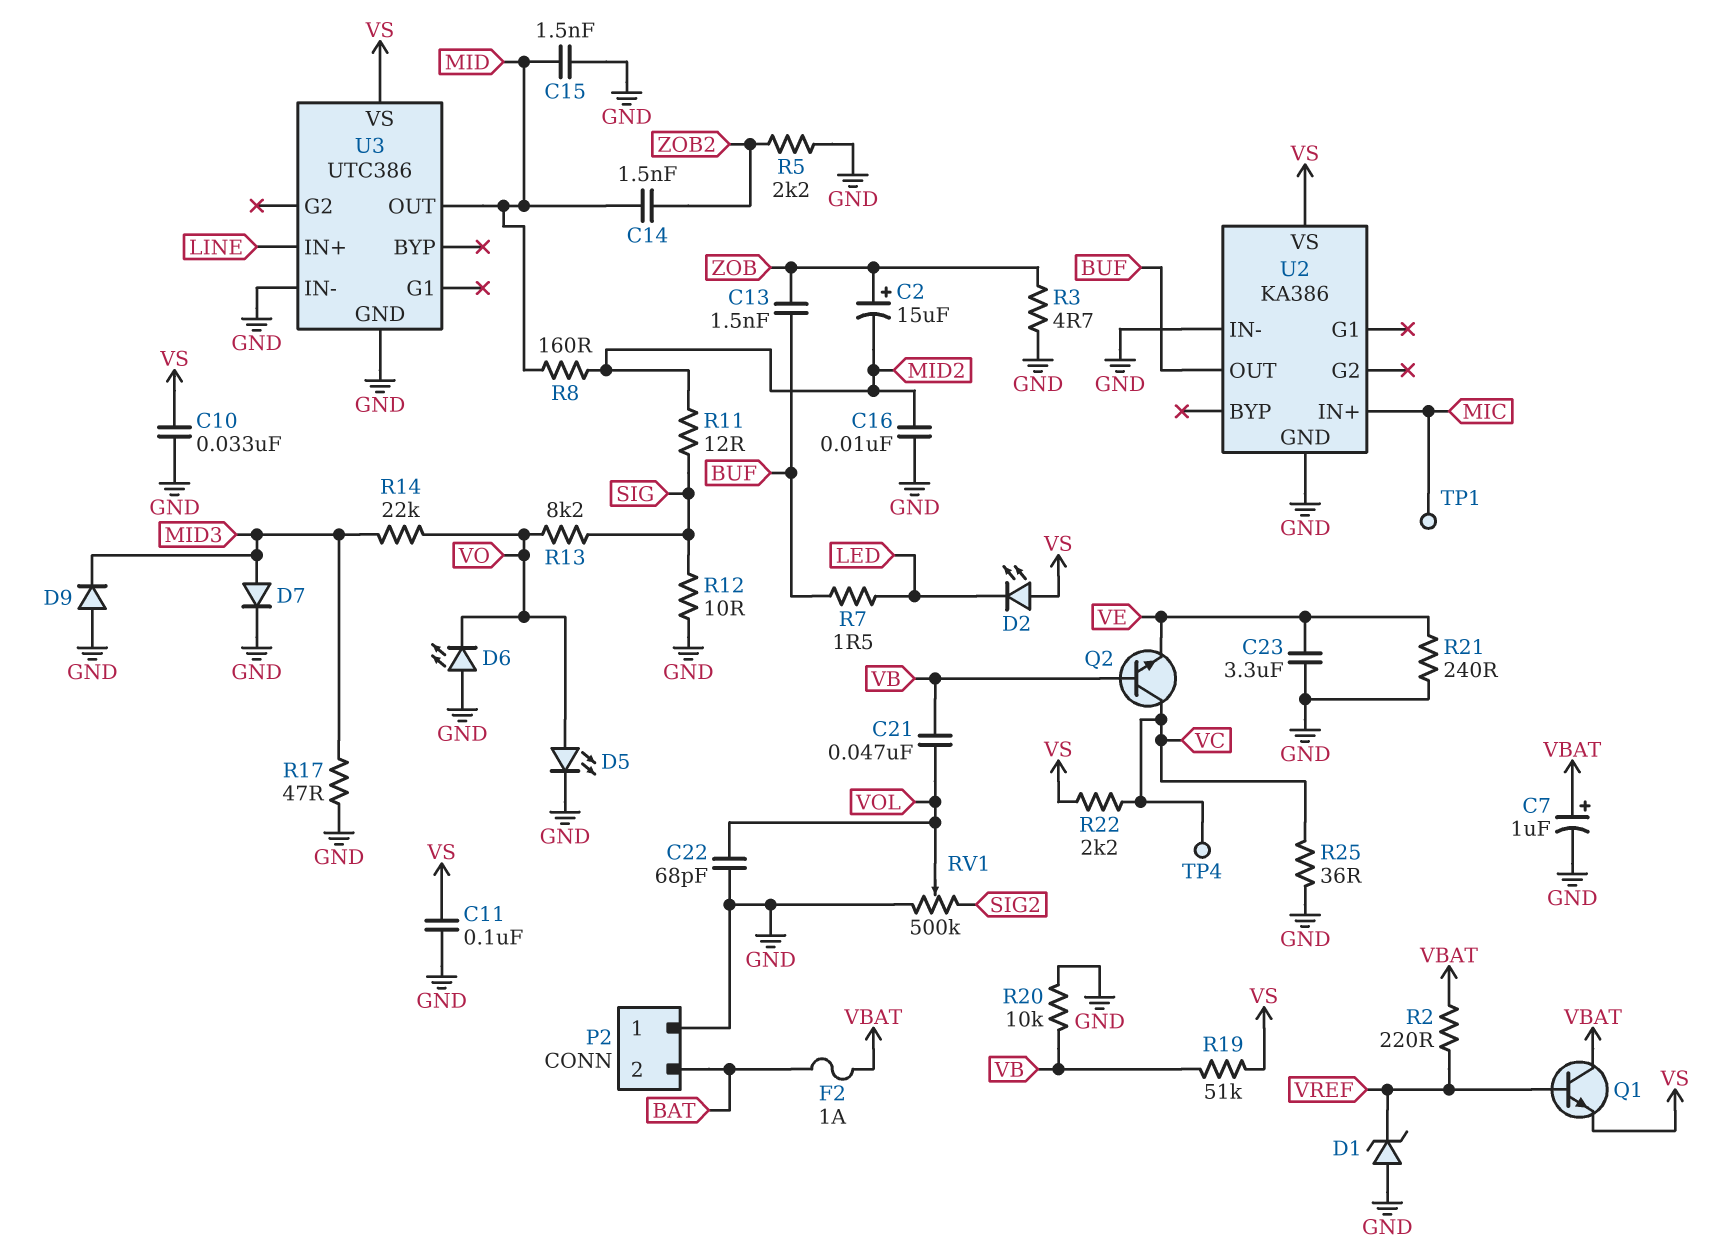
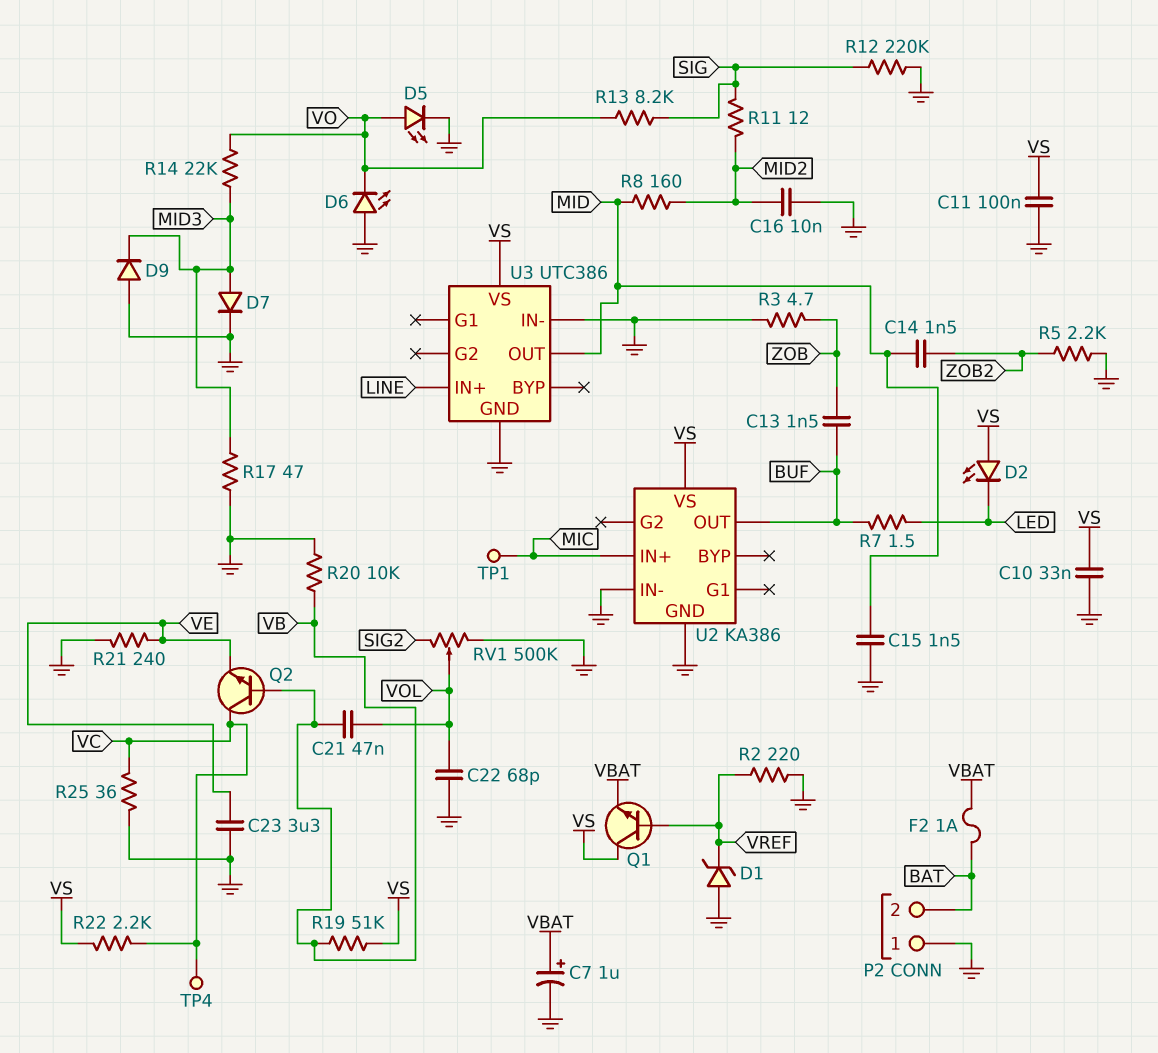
C2: 15uF (plus ZOB, minus MID2) -> none
Q1: NPN (B VREF, C VBAT, E VS) -> NPN (B VREF, C VS, E VBAT)
R2: 220 (VBAT, VREF) -> 220 (GND, VREF)
R12: 10 (GND, SIG) -> 220k (GND, SIG)

